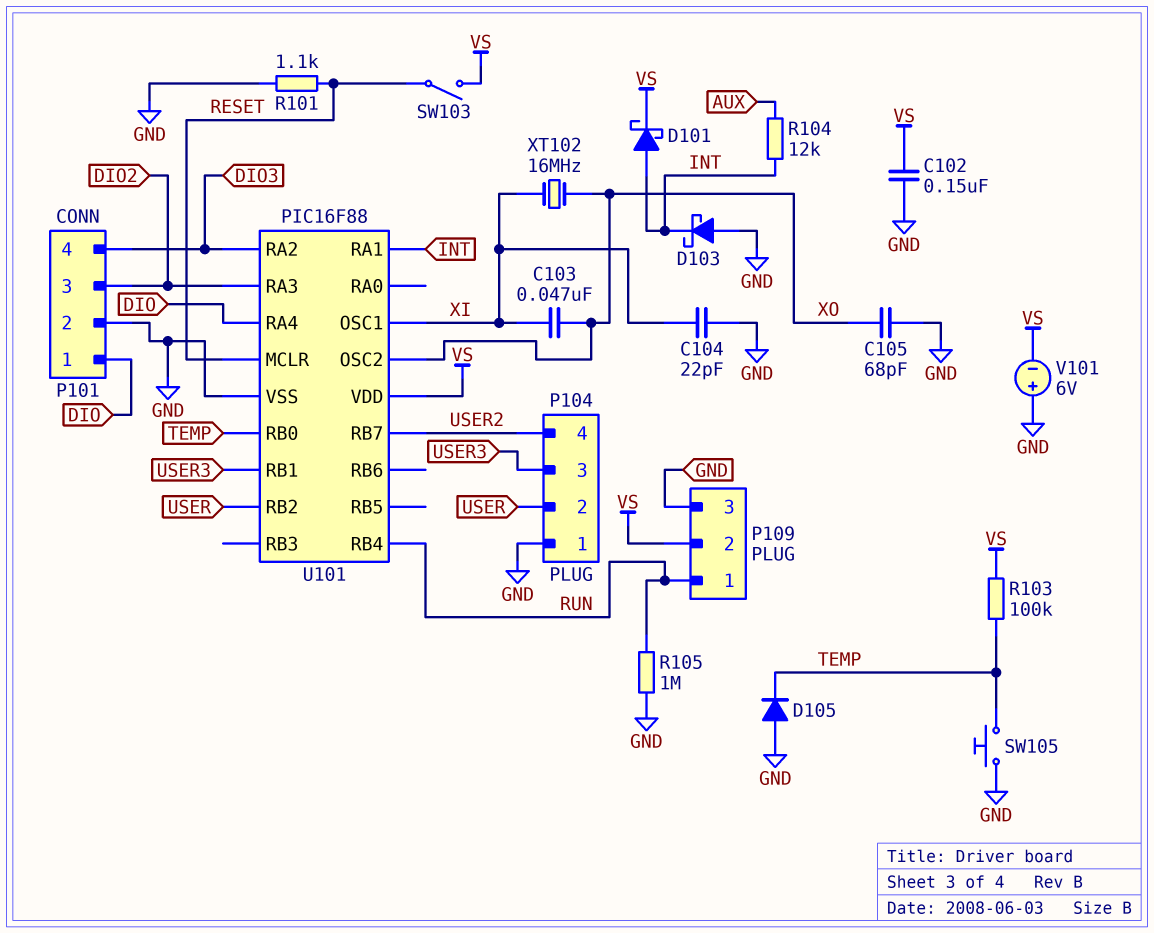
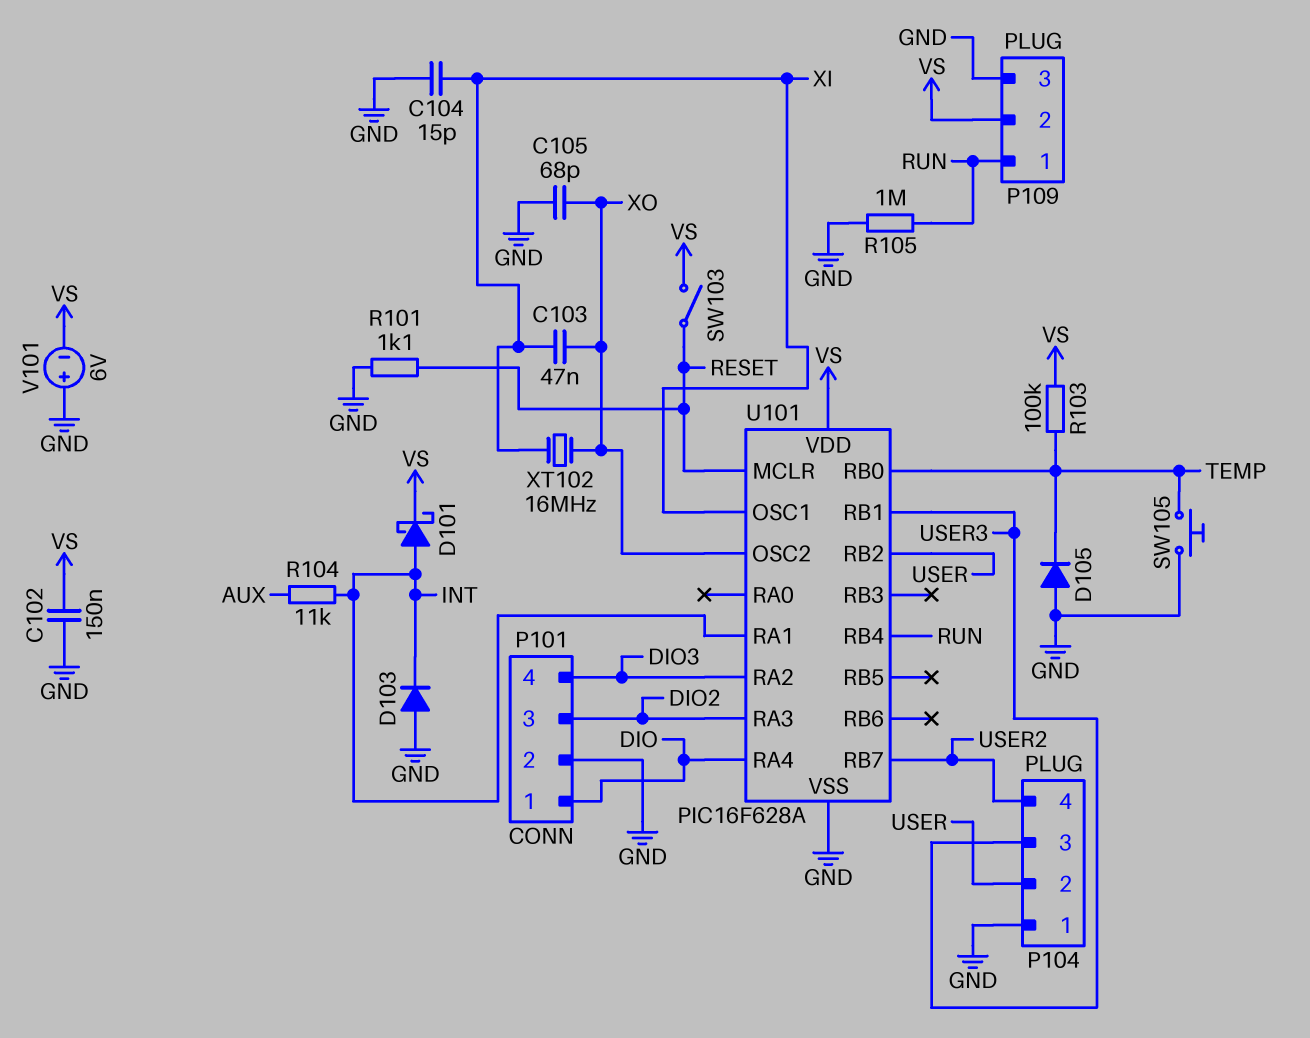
C104: 22pF (GND, XI) -> 15pF (GND, XI)
D103: schottky (A GND, K INT) -> diode (A GND, K INT)
R104: 12k (AUX, INT) -> 11k (AUX, INT)
U101: PIC16F88 -> PIC16F628A

